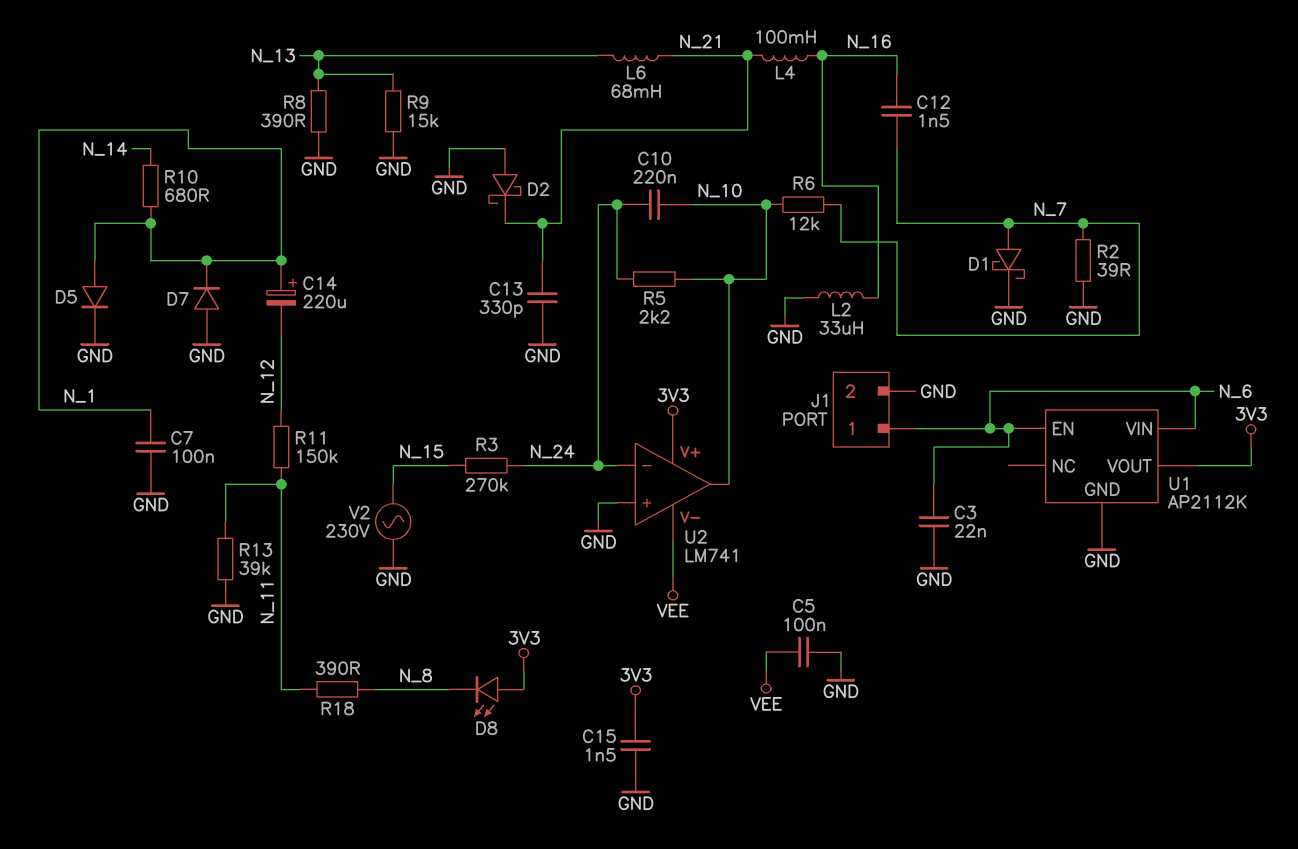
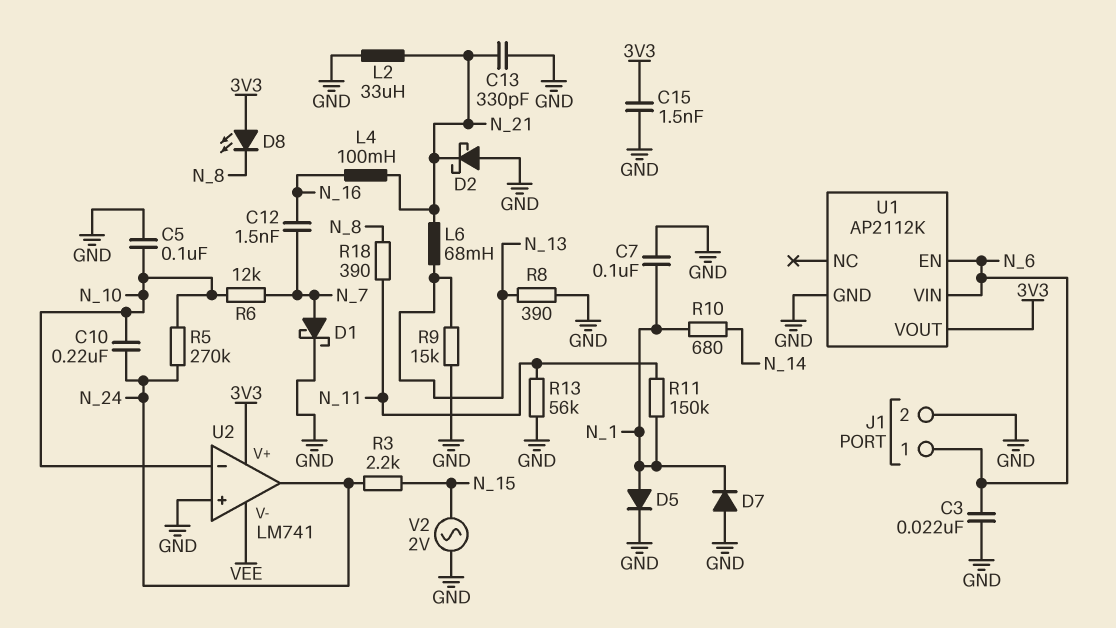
C5: 100nF (GND, VEE) -> 100nF (GND, N_10)
C14: 220uF (plus N_1, minus N_12) -> none
L2: 33uH (GND, N_16) -> 33uH (GND, N_21)
R2: 39 (GND, N_7) -> none
R3: 270k (N_15, N_24) -> 2.2k (N_15, N_24)
R5: 2.2k (N_10, N_24) -> 270k (N_10, N_24)
R11: 150k (N_11, N_12) -> 150k (N_1, N_11)
R13: 39k (GND, N_11) -> 56k (GND, N_11)
U2 pin in-: N_24 -> N_10
U2 pin out: N_10 -> N_24
V2: AC 230V (GND, N_15) -> AC 2V (GND, N_15)

